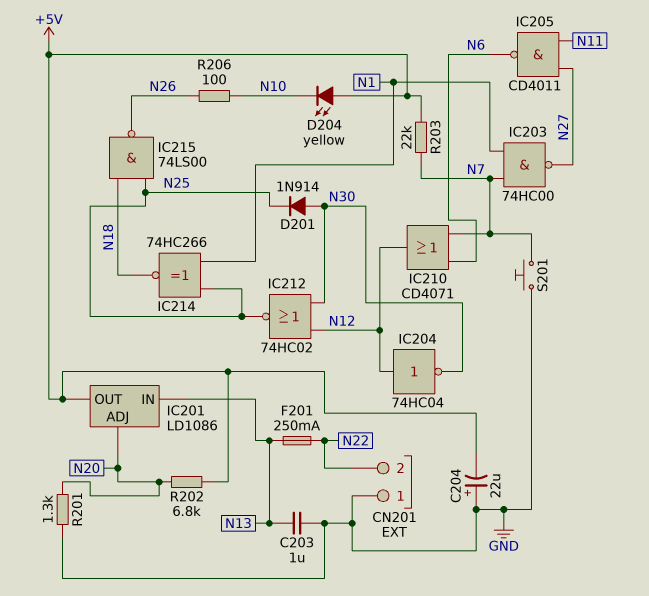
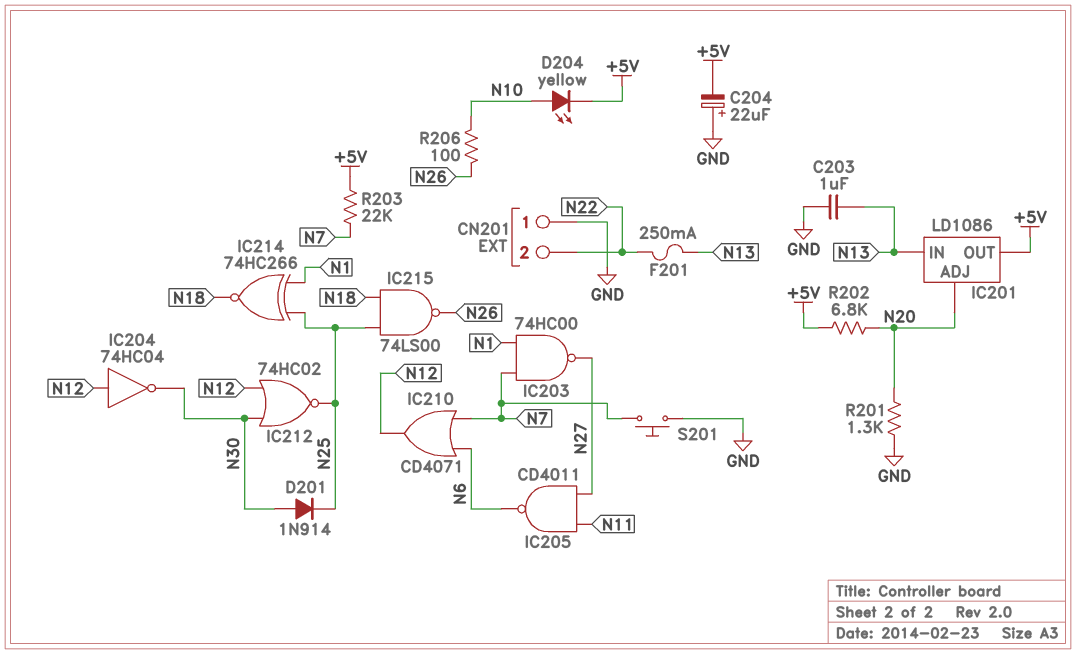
D204: LED yellow (A +5V, K N10) -> LED yellow (A N10, K +5V)

